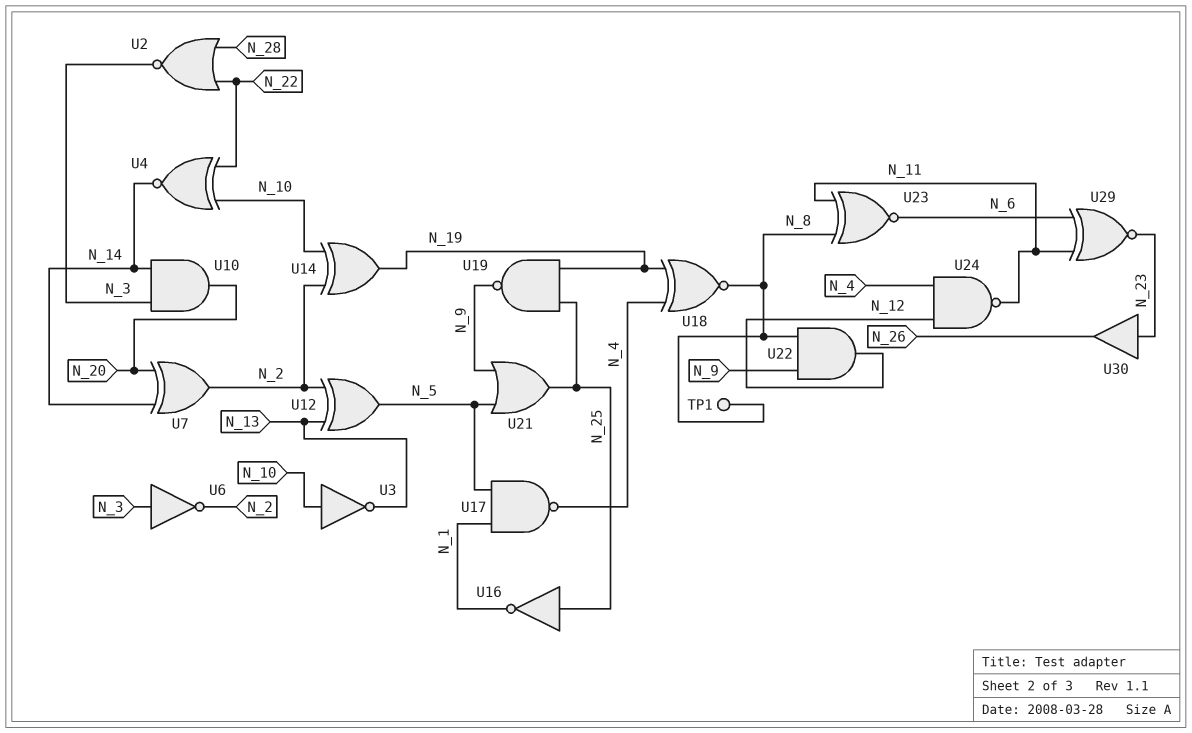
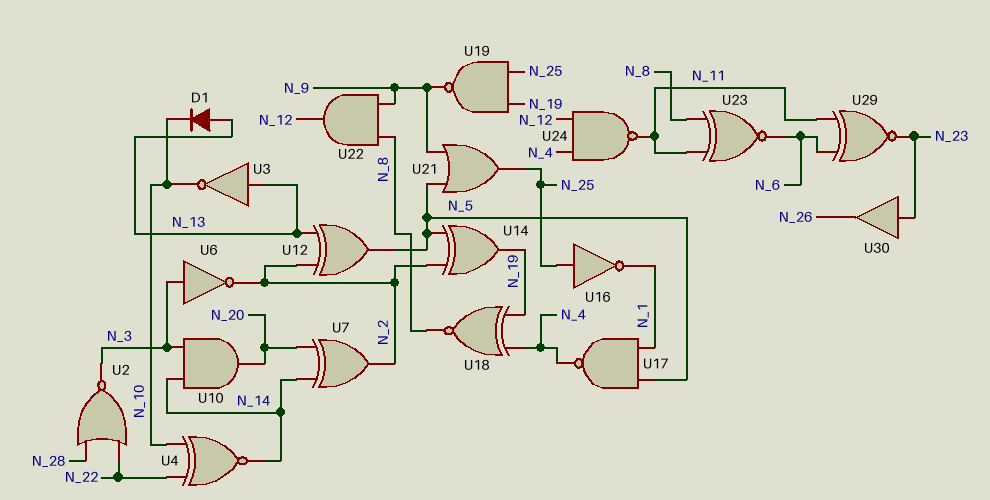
D1: none -> diode (A N_13, K N_10)
TP1: test point (N_8) -> none
U3: NOT (in N_10, out N_13) -> NOT (in N_13, out N_10)
U14: XOR (in N_2, in N_10, out N_19) -> XOR (in N_2, in N_5, out N_19)

